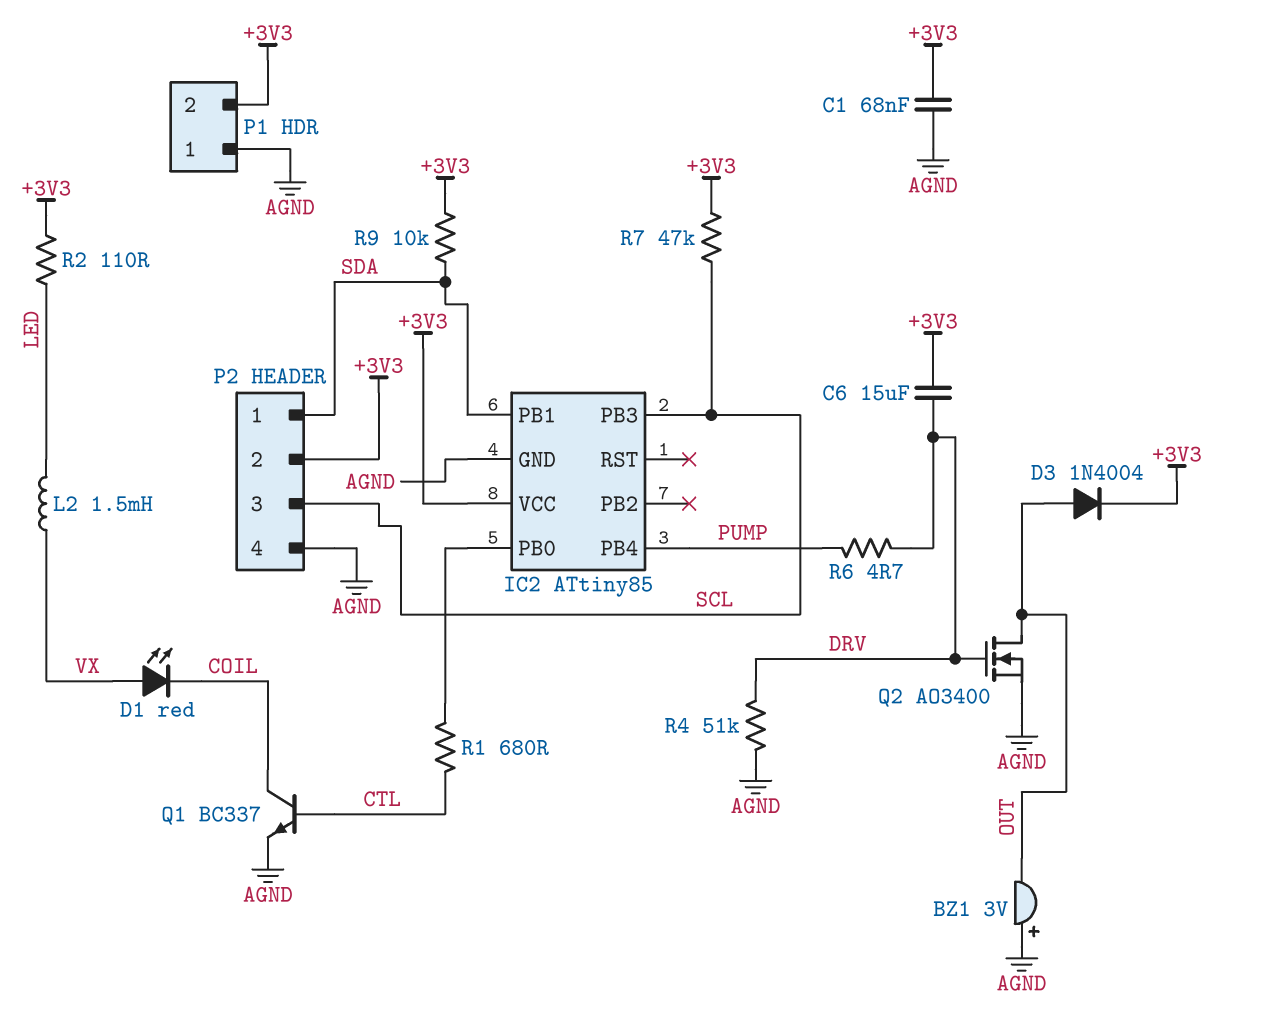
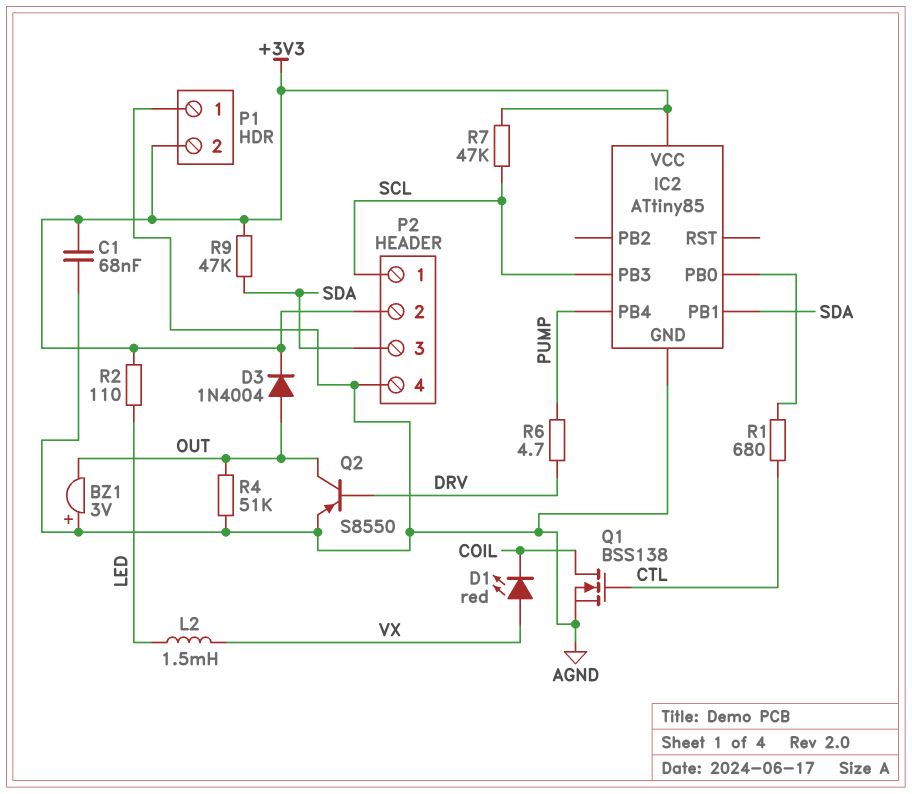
C6: 15uF (+3V3, DRV) -> none
P2 pin 1: SDA -> SCL
P2 pin 3: SCL -> SDA
Q1: NPN BC337 (B CTL, C COIL, E AGND) -> NMOS BSS138 (G CTL, D COIL, S AGND)
Q2: NMOS AO3400 (G DRV, D OUT, S AGND) -> PNP S8550 (B DRV, C OUT, E AGND)
R4: 51k (AGND, DRV) -> 51k (AGND, OUT)
R9: 10k (+3V3, SDA) -> 47k (+3V3, SDA)

